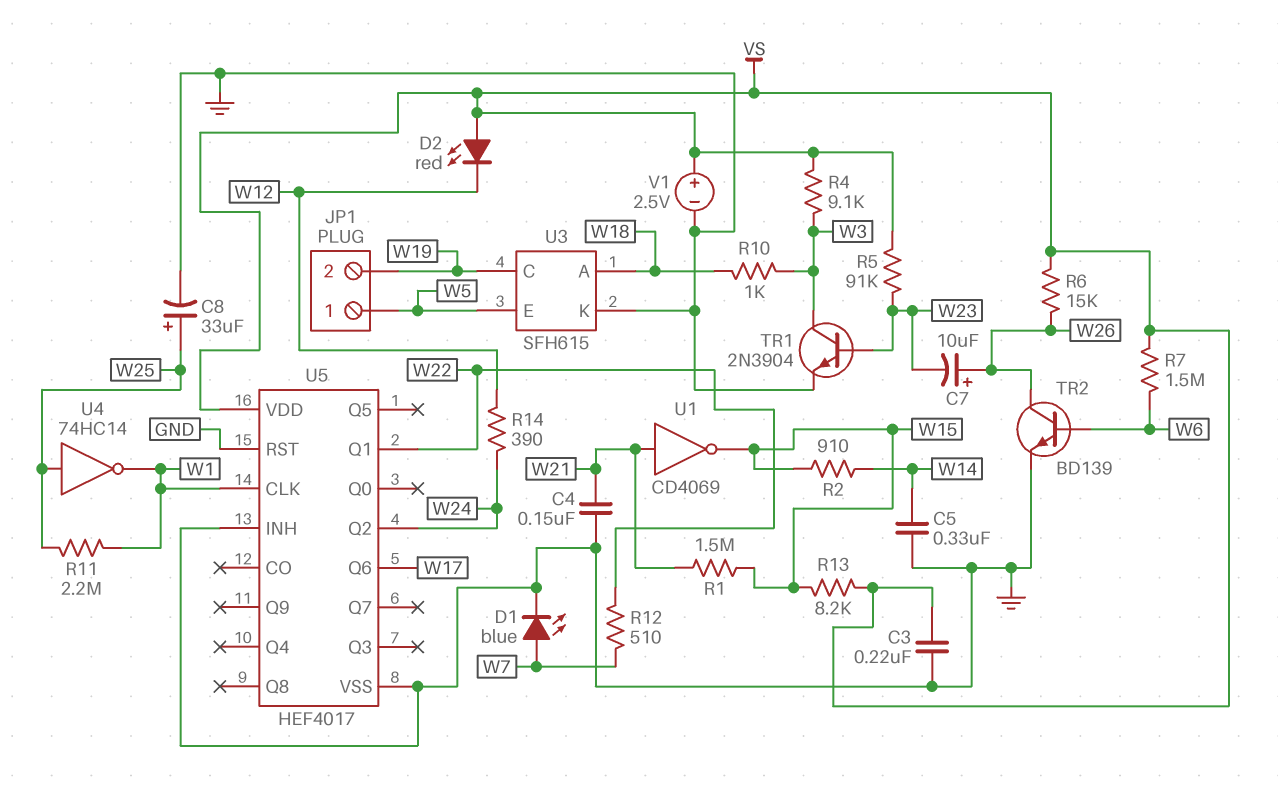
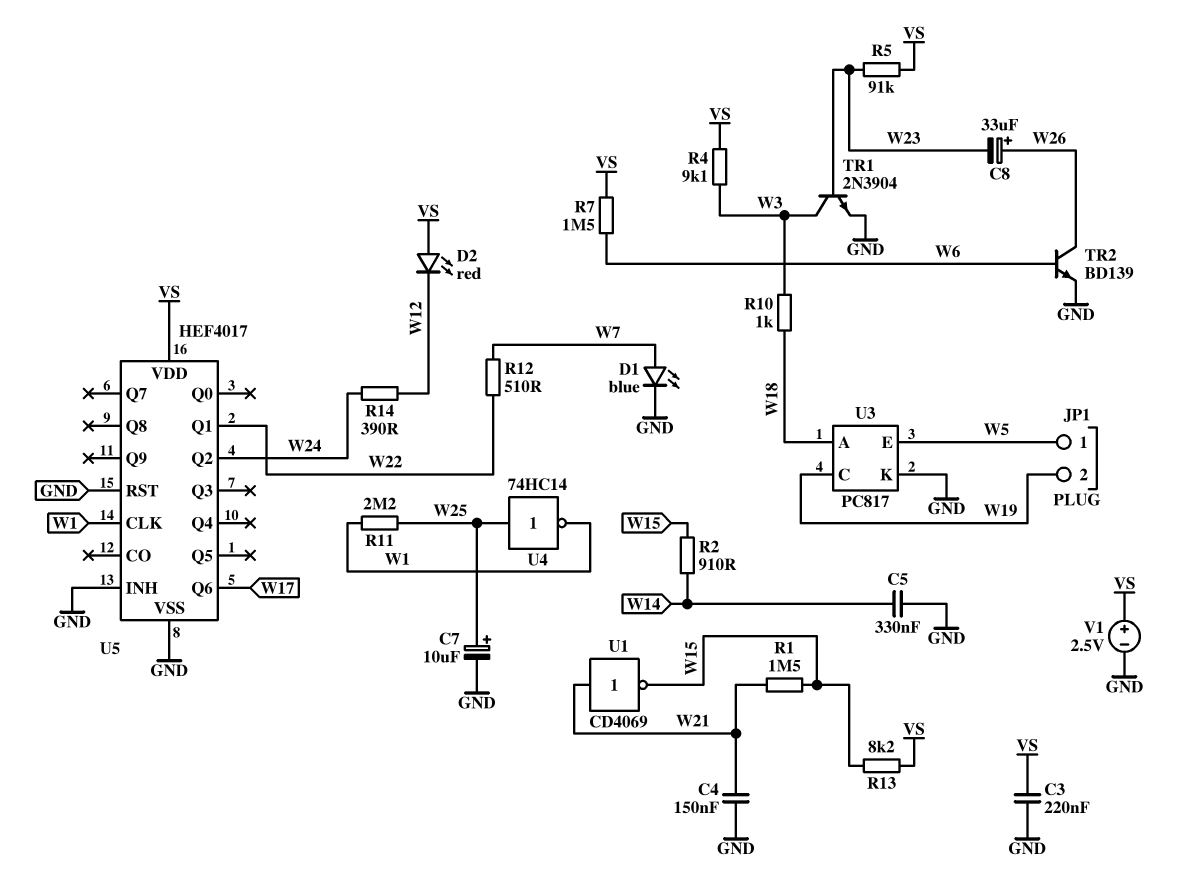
C7: 10uF (plus W26, minus W23) -> 10uF (plus W25, minus GND)
C8: 33uF (plus W25, minus GND) -> 33uF (plus W26, minus W23)
R6: 15k (VS, W26) -> none
U3: SFH615 -> PC817

